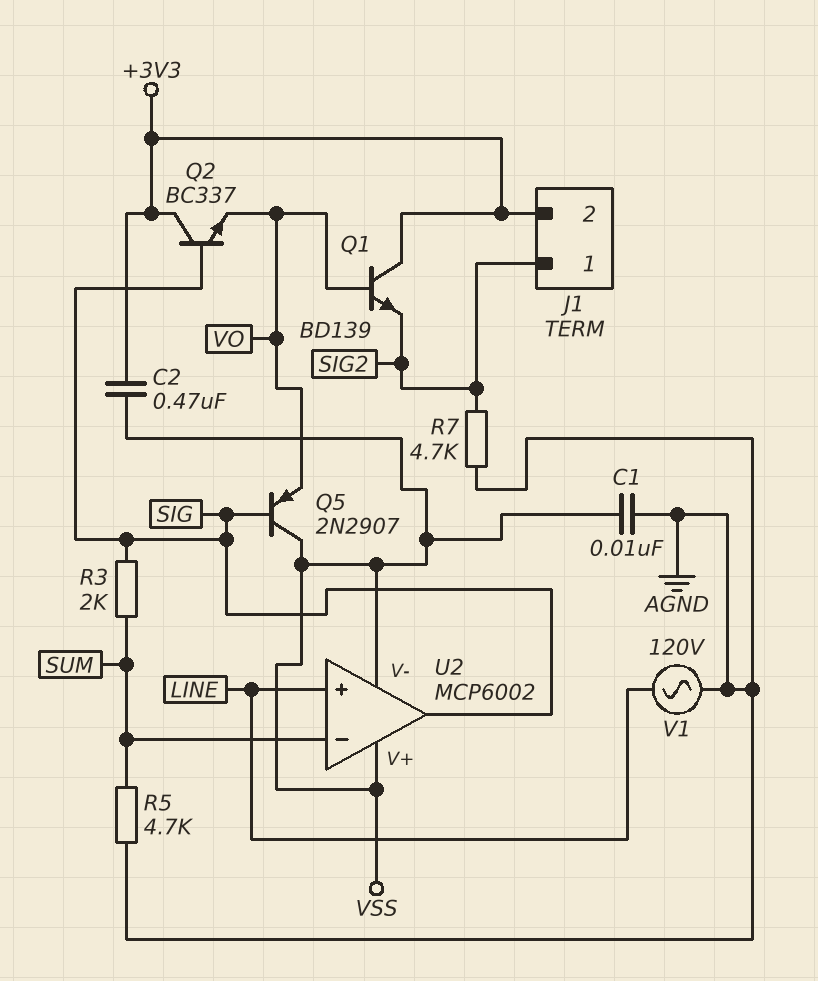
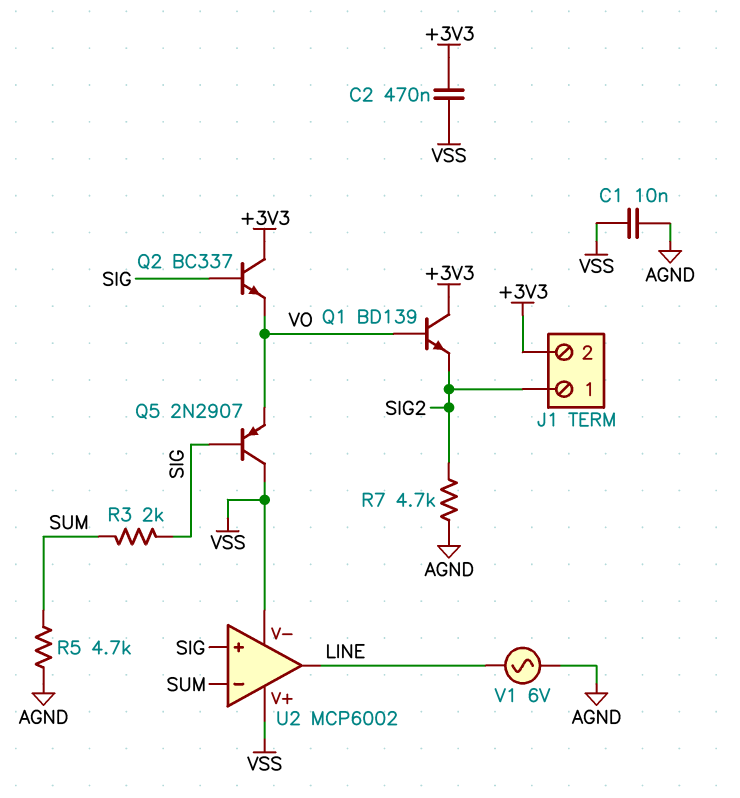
U2 pin in+: LINE -> SIG
U2 pin out: SIG -> LINE
V1: AC 120V (AGND, LINE) -> AC 6V (AGND, LINE)

